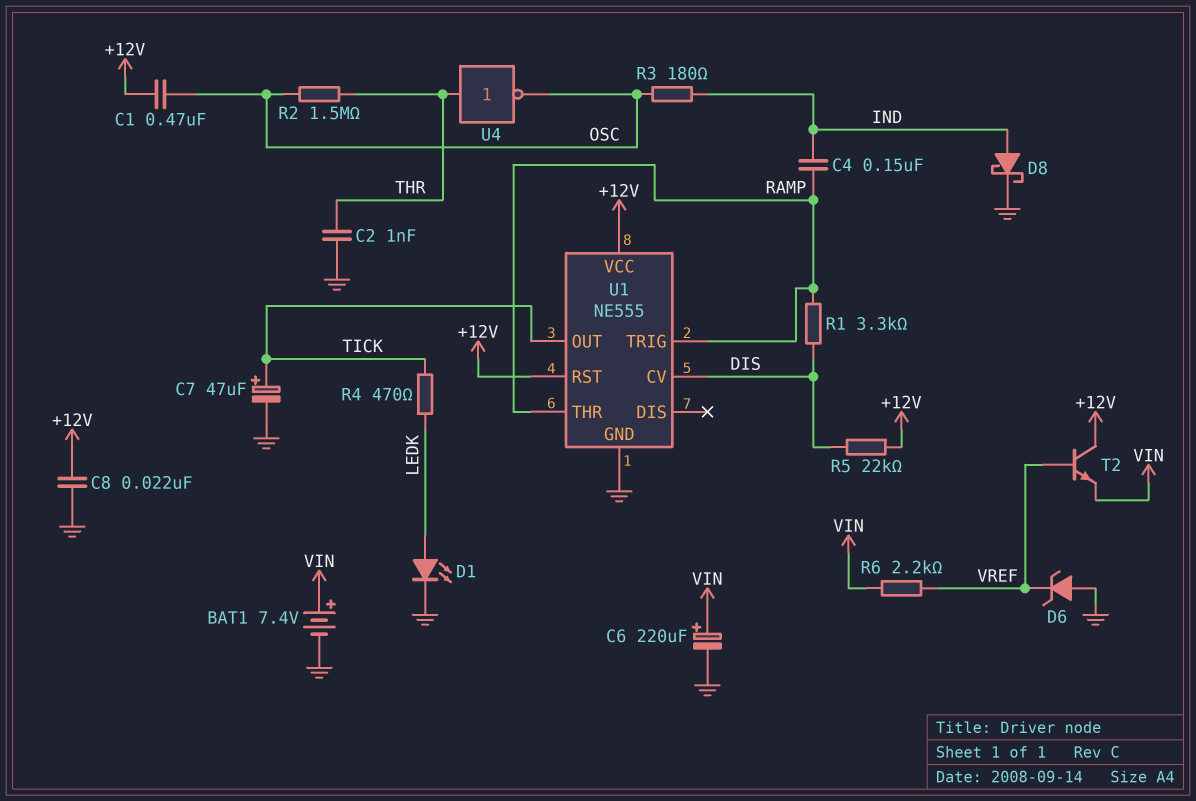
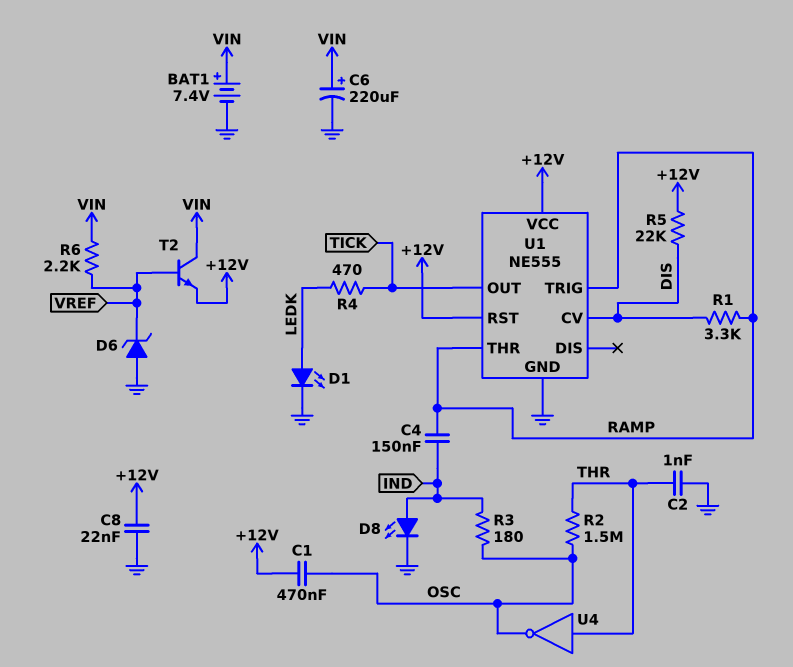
C7: 47uF (plus TICK, minus GND) -> none
D8: schottky (A IND, K GND) -> LED (A IND, K GND)
T2: NPN (B VREF, C +12V, E VIN) -> NPN (B VREF, C VIN, E +12V)

